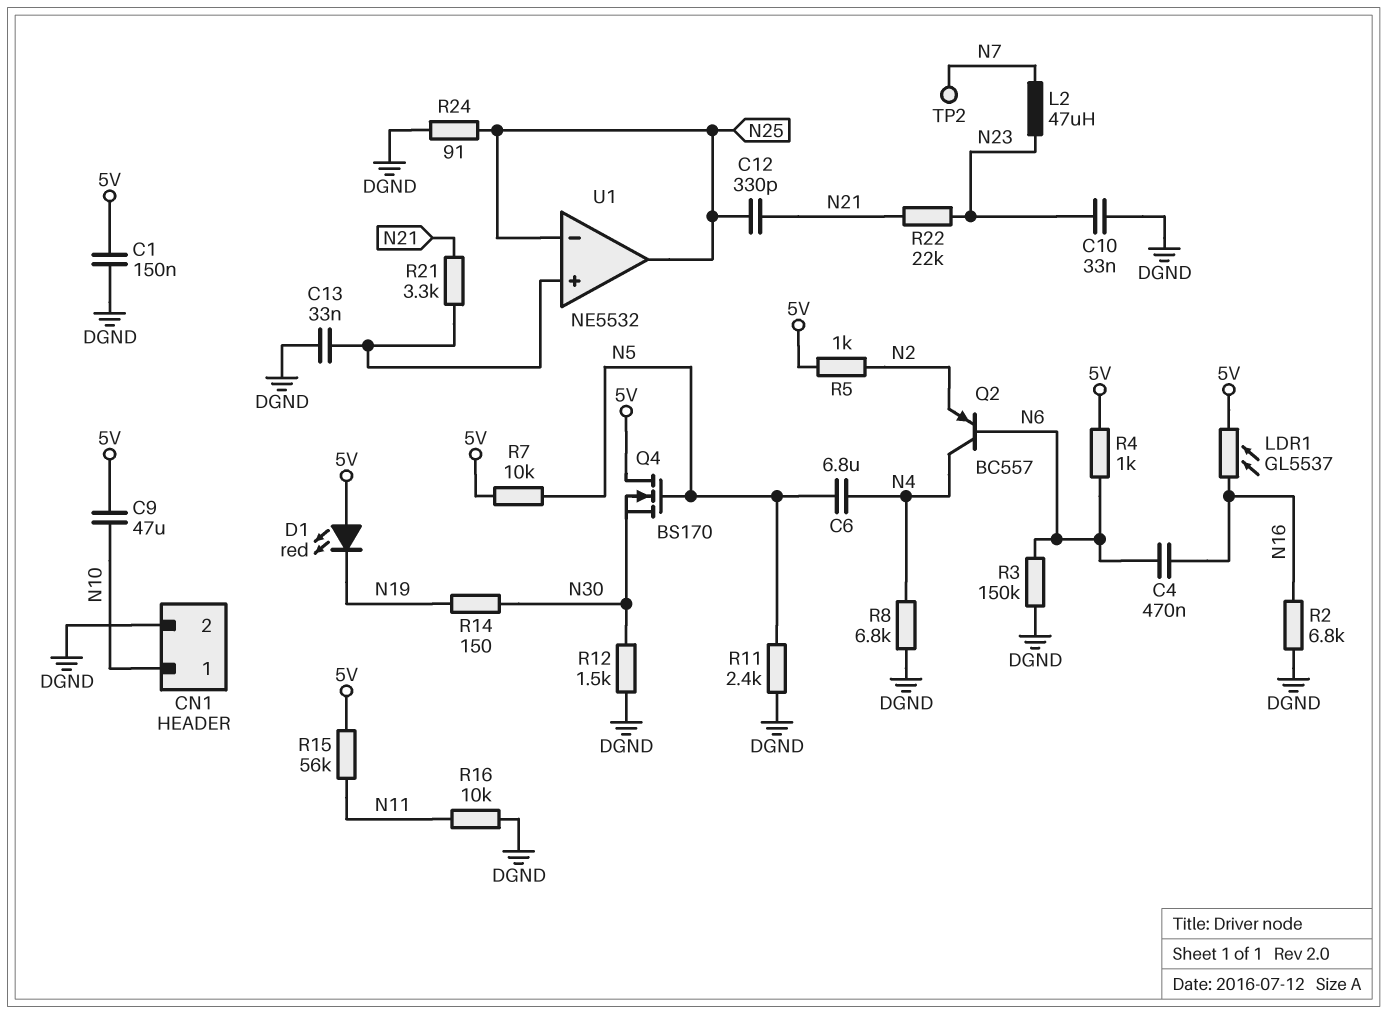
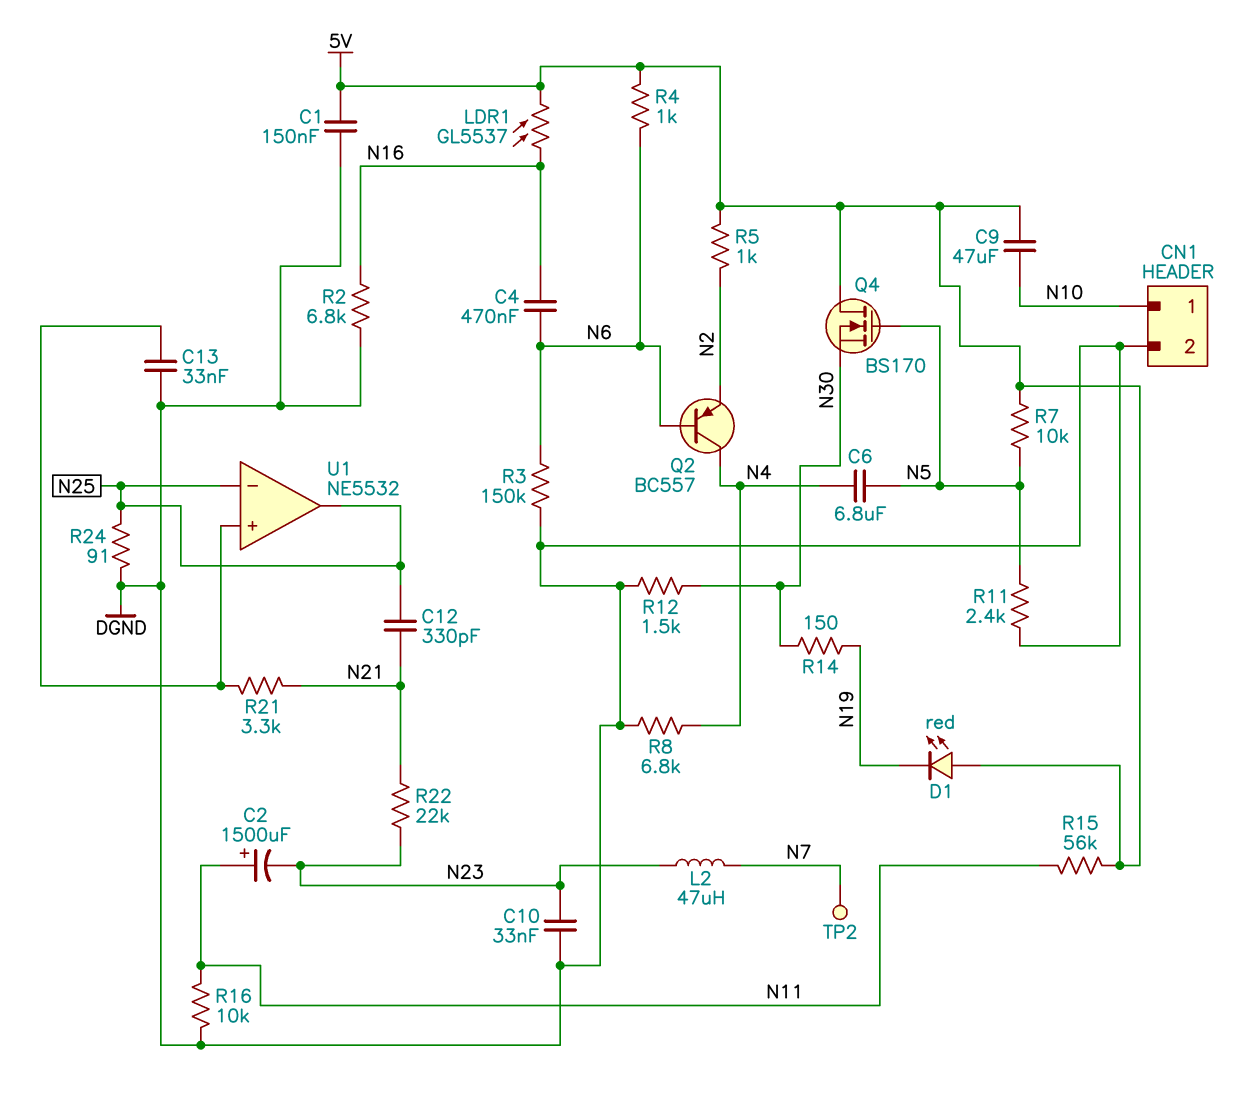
C2: none -> 1500uF (plus N11, minus N23)

